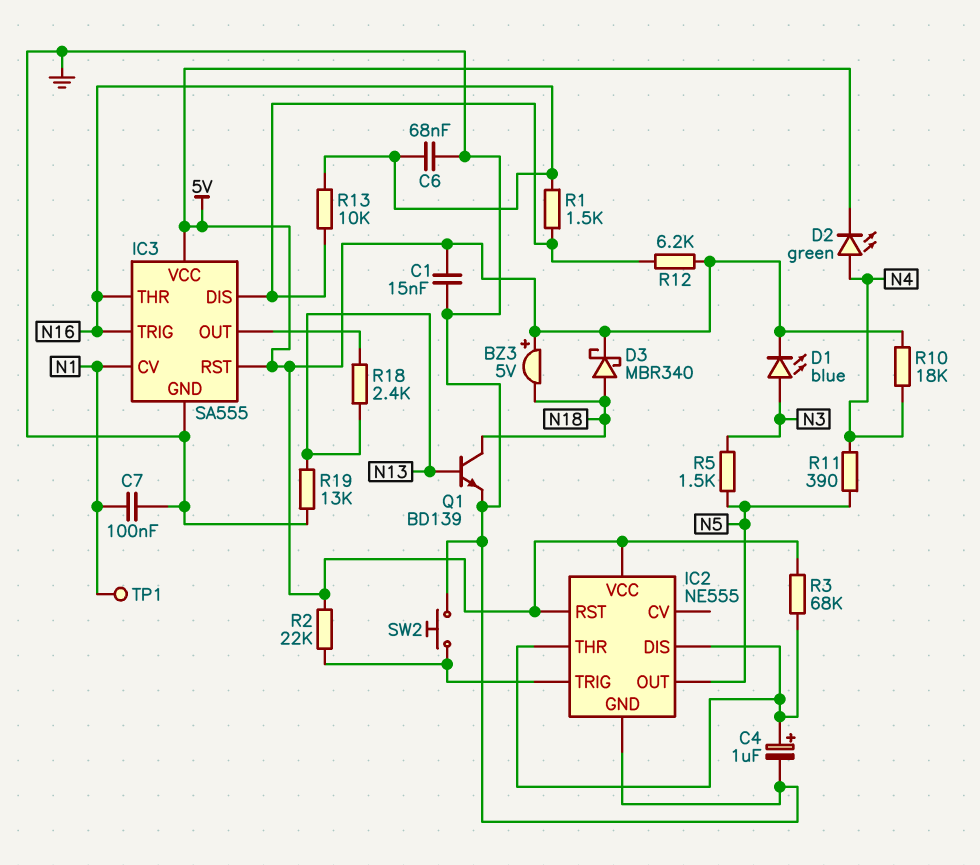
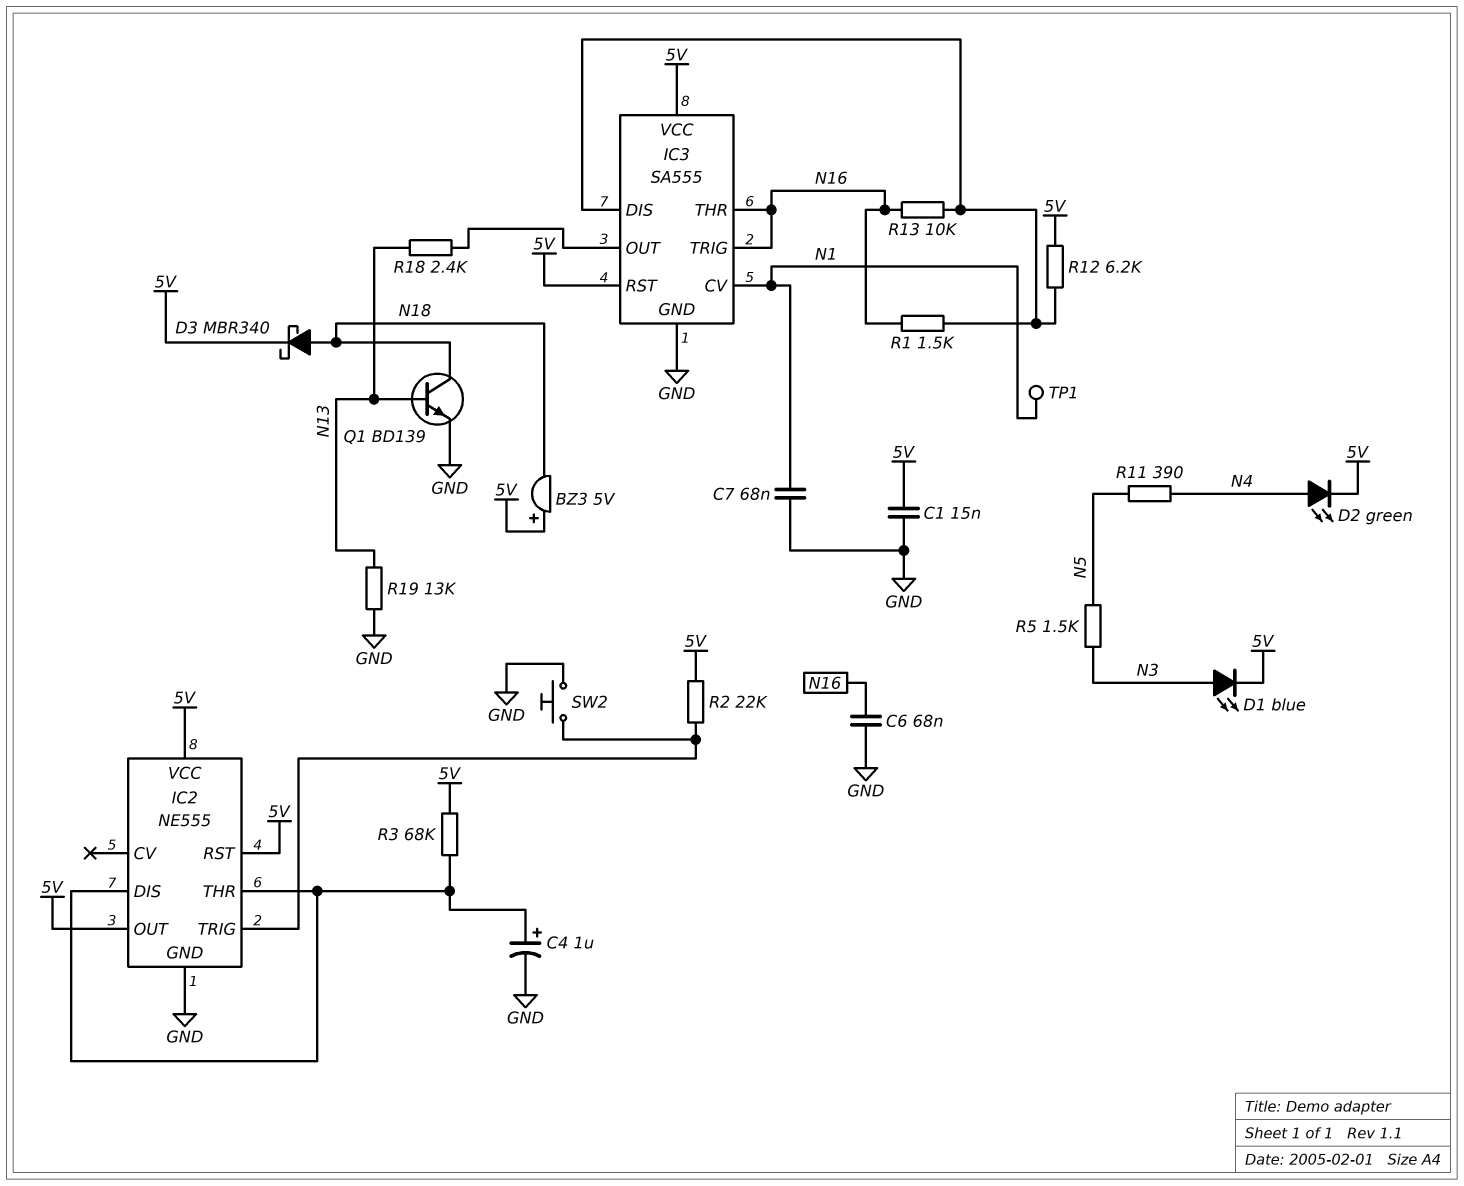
C7: 100nF (GND, N1) -> 68nF (GND, N1)
IC2 pin OUT: N5 -> 5V
R10: 18k (5V, N4) -> none

